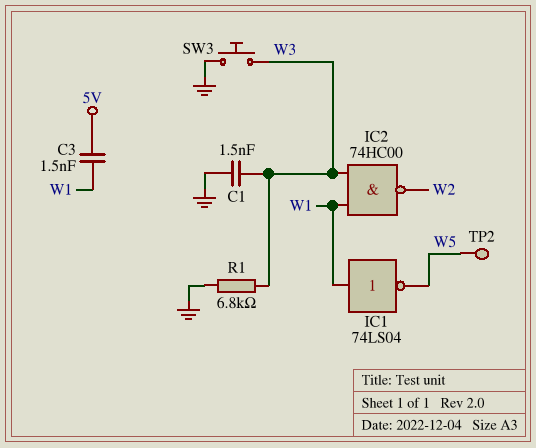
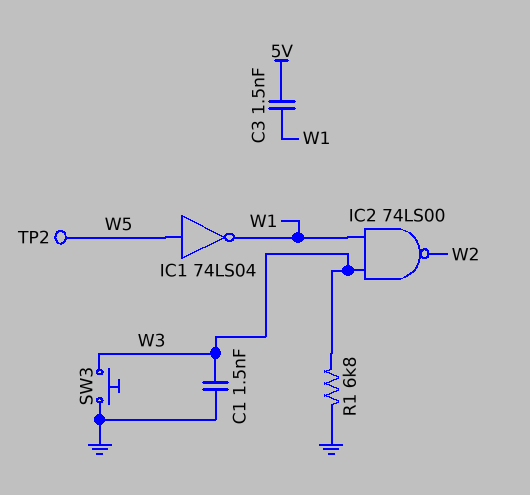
IC1: NOT 74LS04 (in W1, out W5) -> NOT 74LS04 (in W5, out W1)
IC2: NAND 74HC00 (in W1, in W3, out W2) -> NAND 74LS00 (in W1, in W3, out W2)

